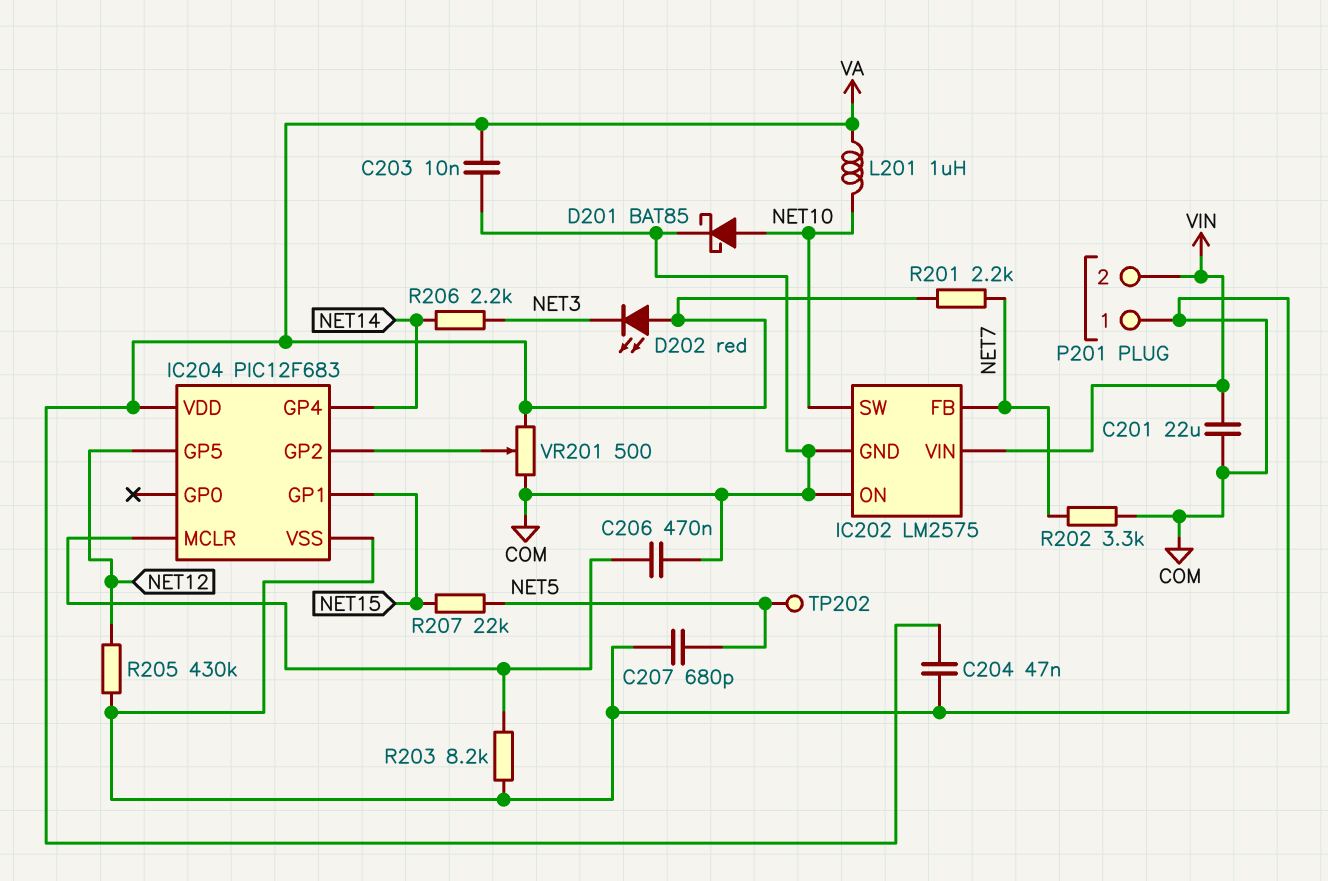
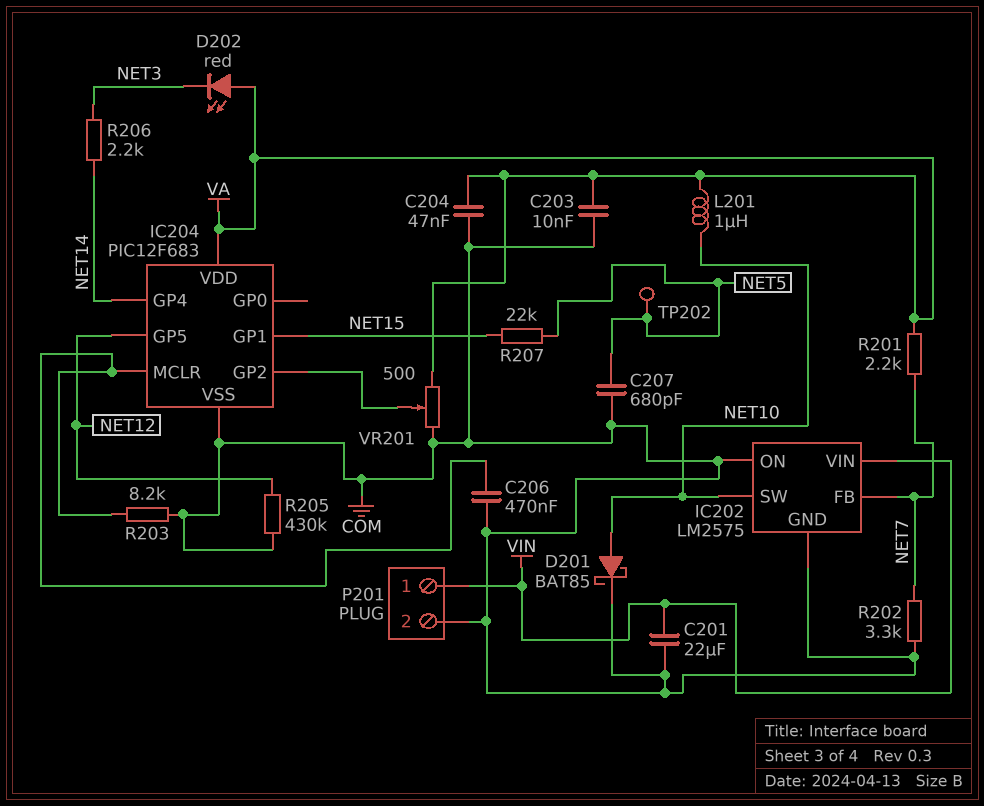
P201 pin 1: COM -> VIN
P201 pin 2: VIN -> COM

